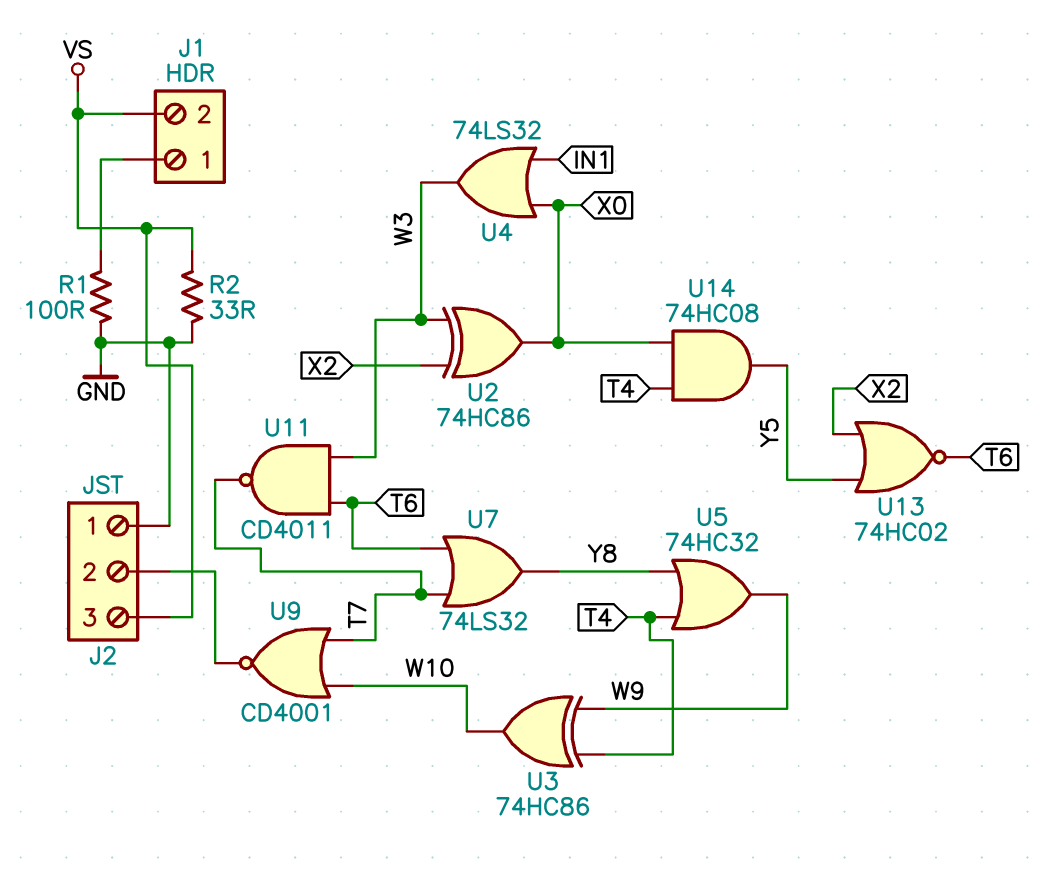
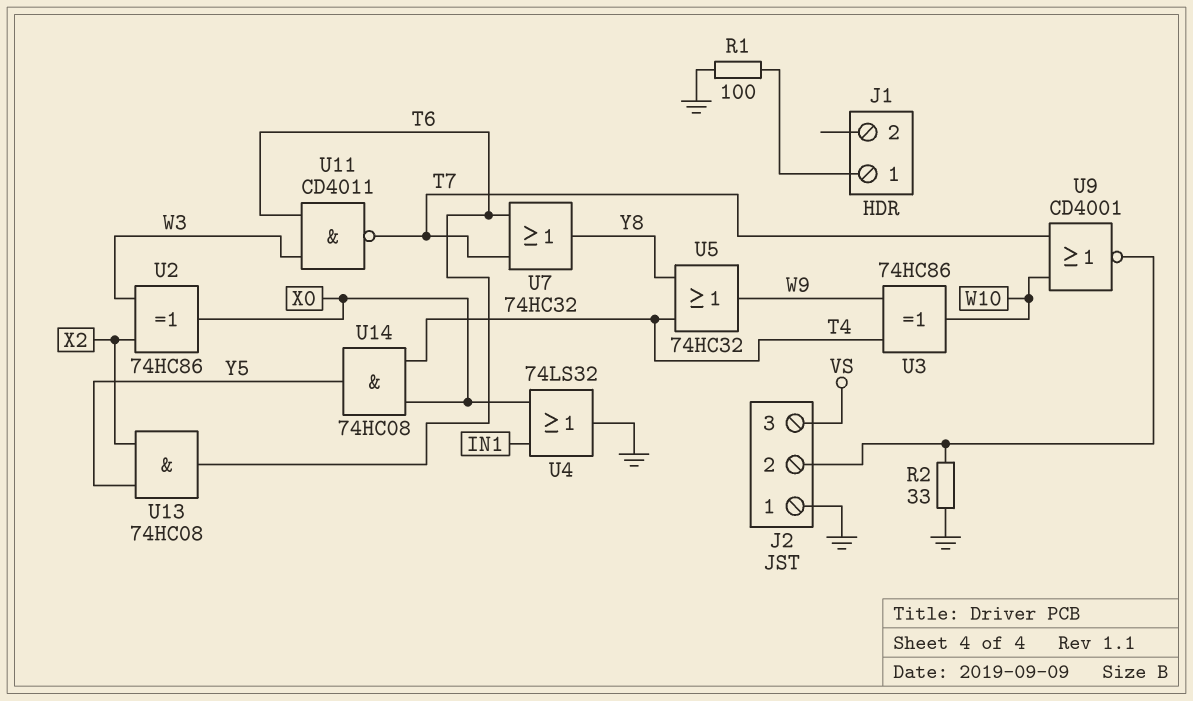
J1 pin 2: VS -> none
R2: 33 (GND, VS) -> 33 (GND, J2/2)
U4: OR 74LS32 (in IN1, in X0, out W3) -> OR 74LS32 (in IN1, in X0, out GND)
U7: OR 74LS32 (in T6, in T7, out Y8) -> OR 74HC32 (in T6, in T7, out Y8)
U13: NOR 74HC02 (in X2, in Y5, out T6) -> AND 74HC08 (in X2, in Y5, out T6)

